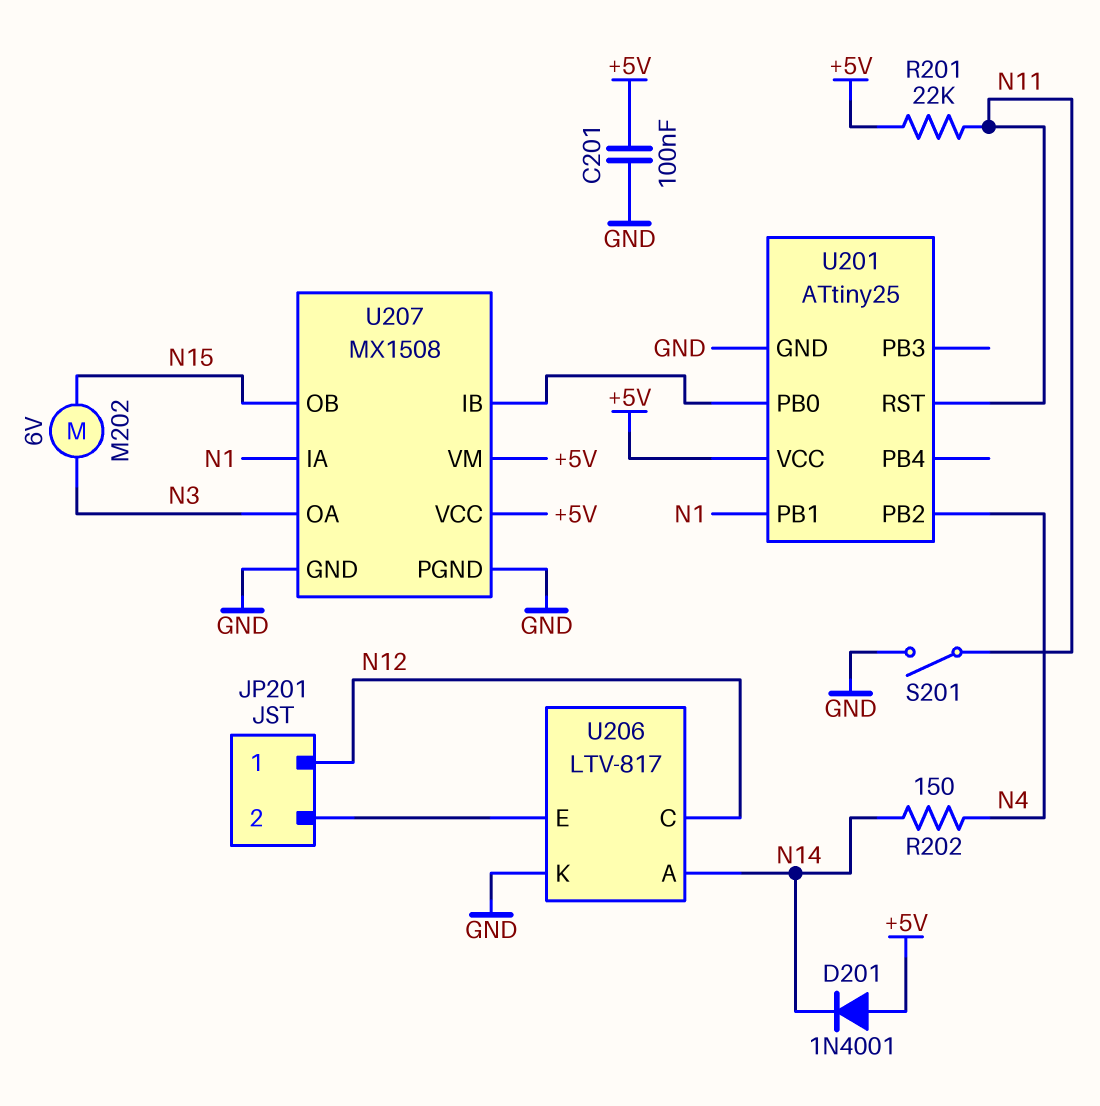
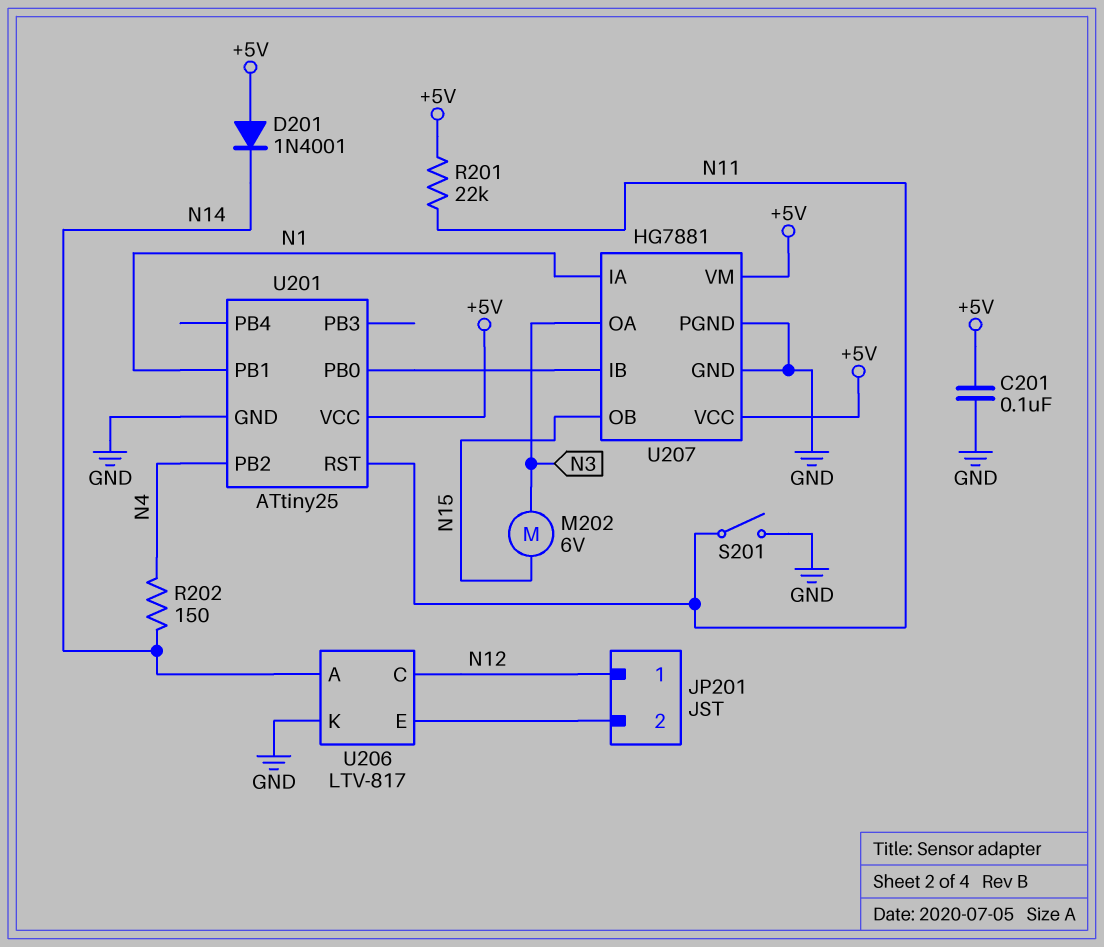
U207: MX1508 -> HG7881

